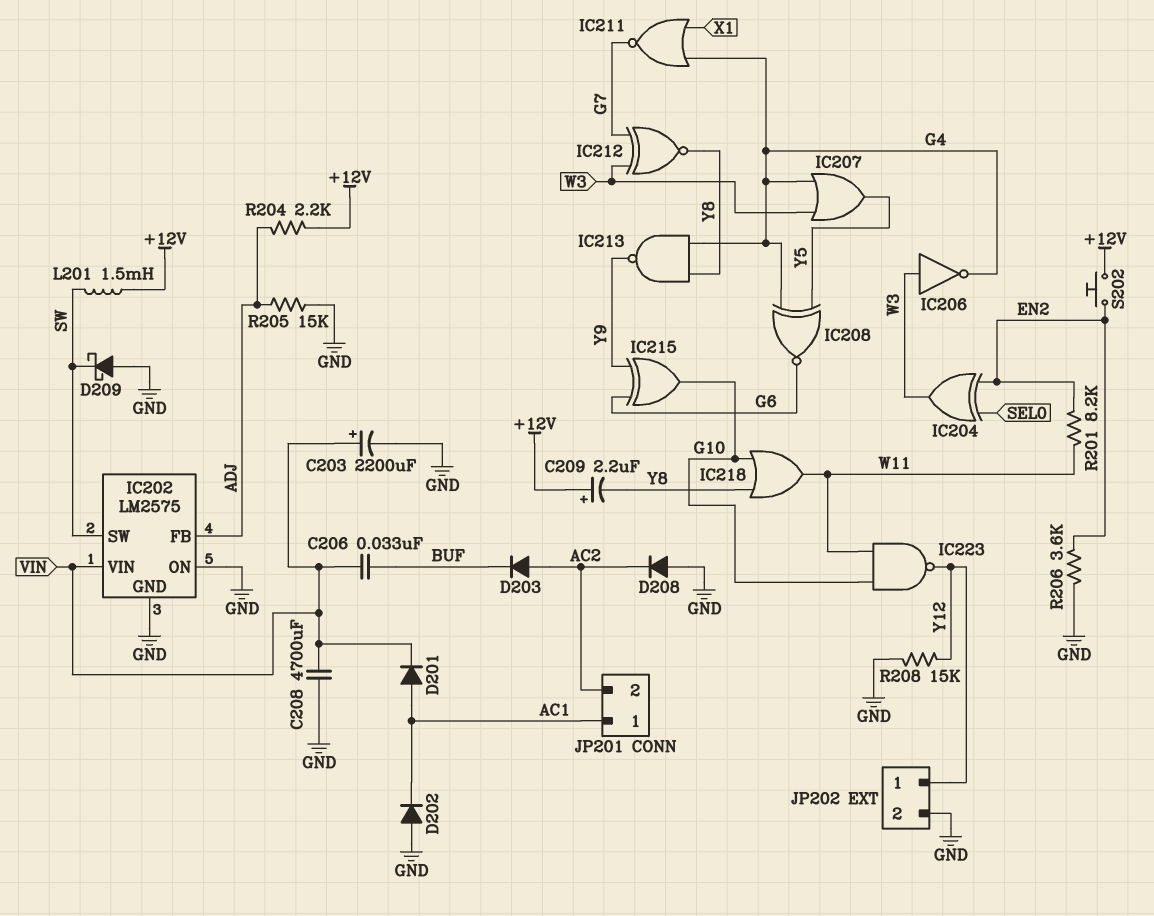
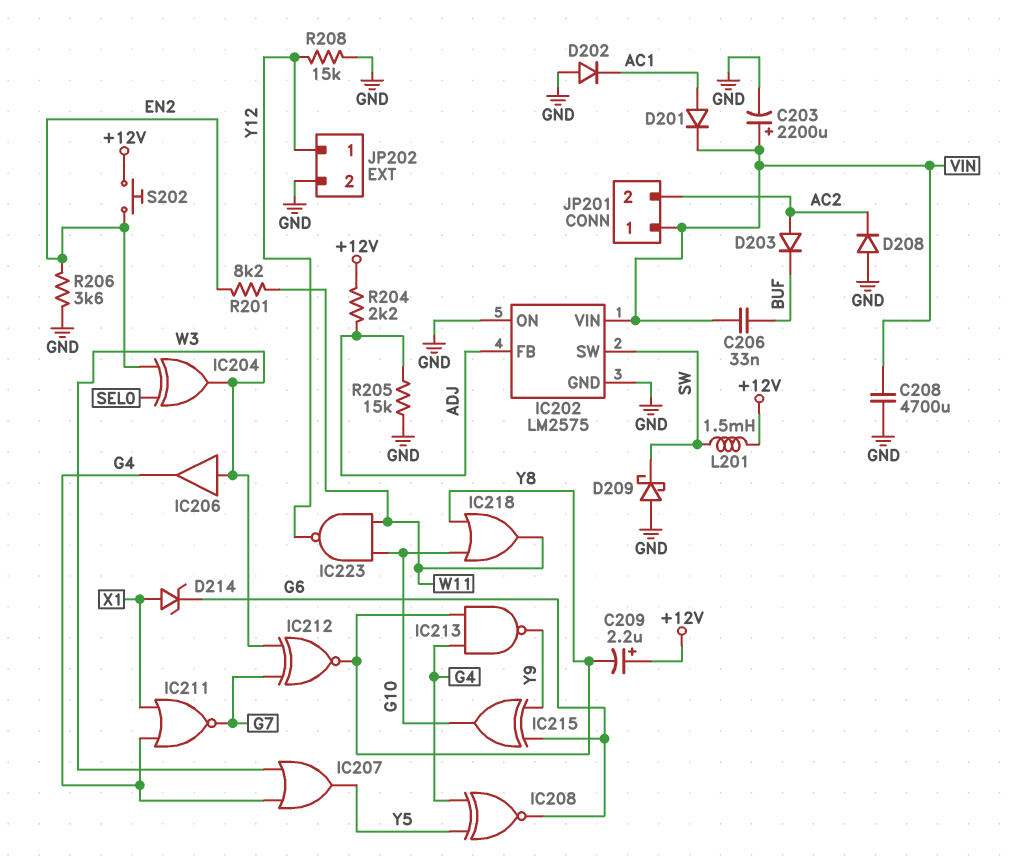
D214: none -> zener (A X1, K G6)
IC206: NOT (in W3, out G4) -> buffer (in W3, out G4)
JP201 pin 1: AC1 -> VIN

